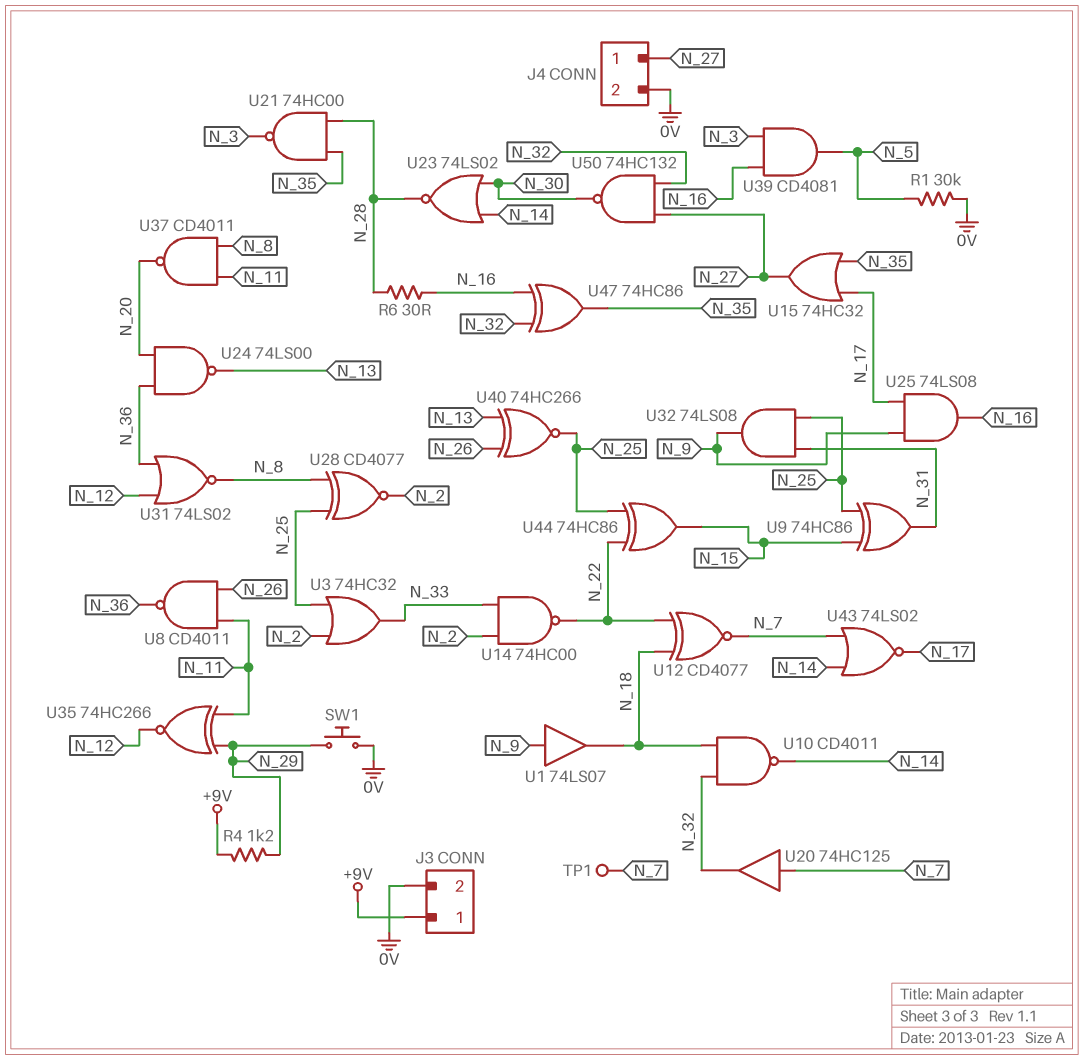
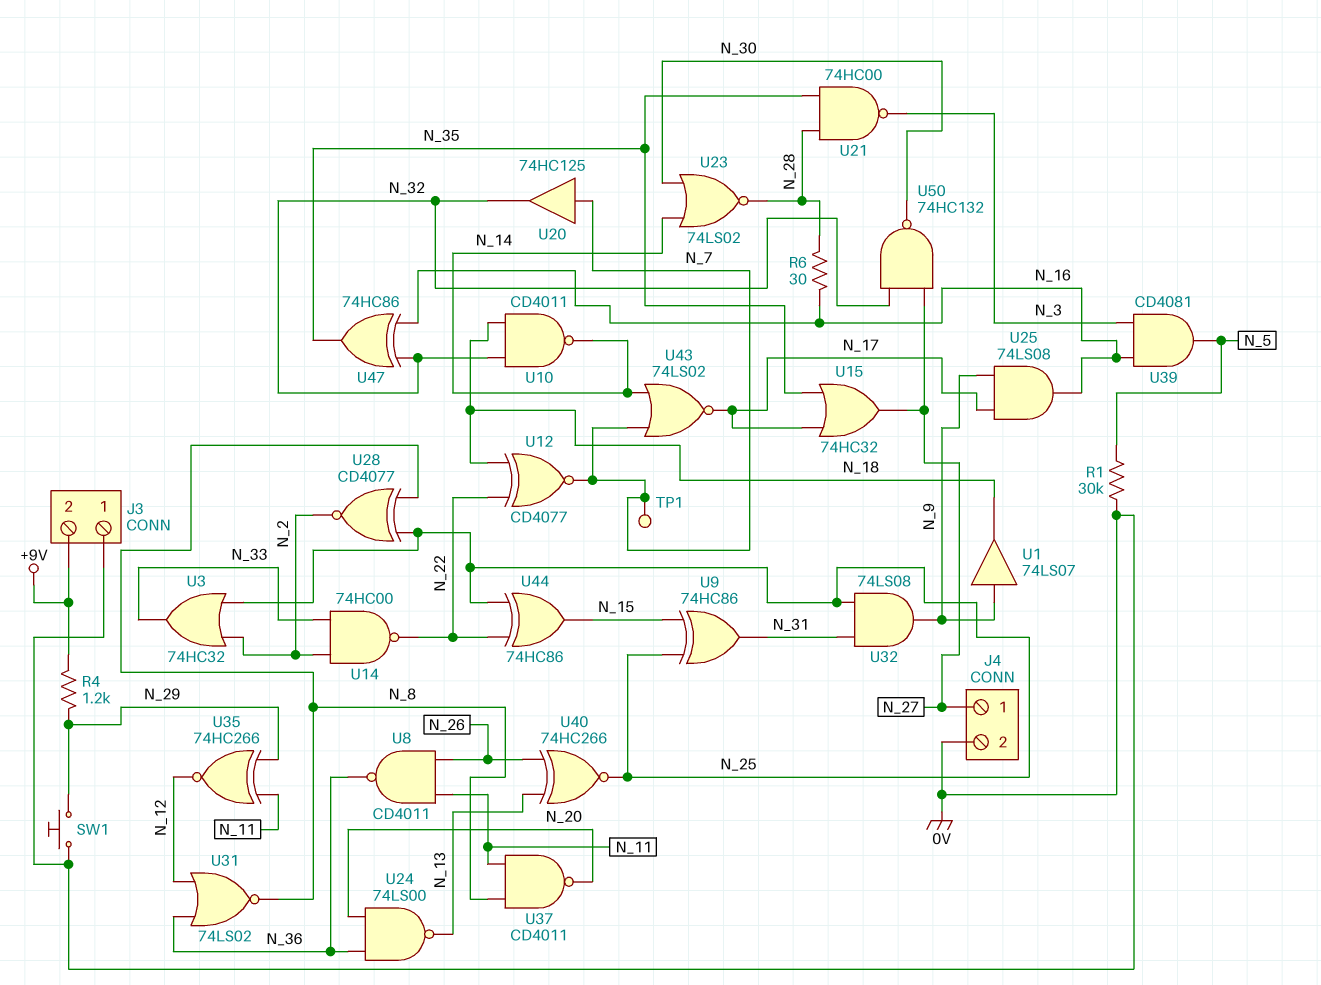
J3 pin 1: +9V -> 0V
J3 pin 2: 0V -> +9V

